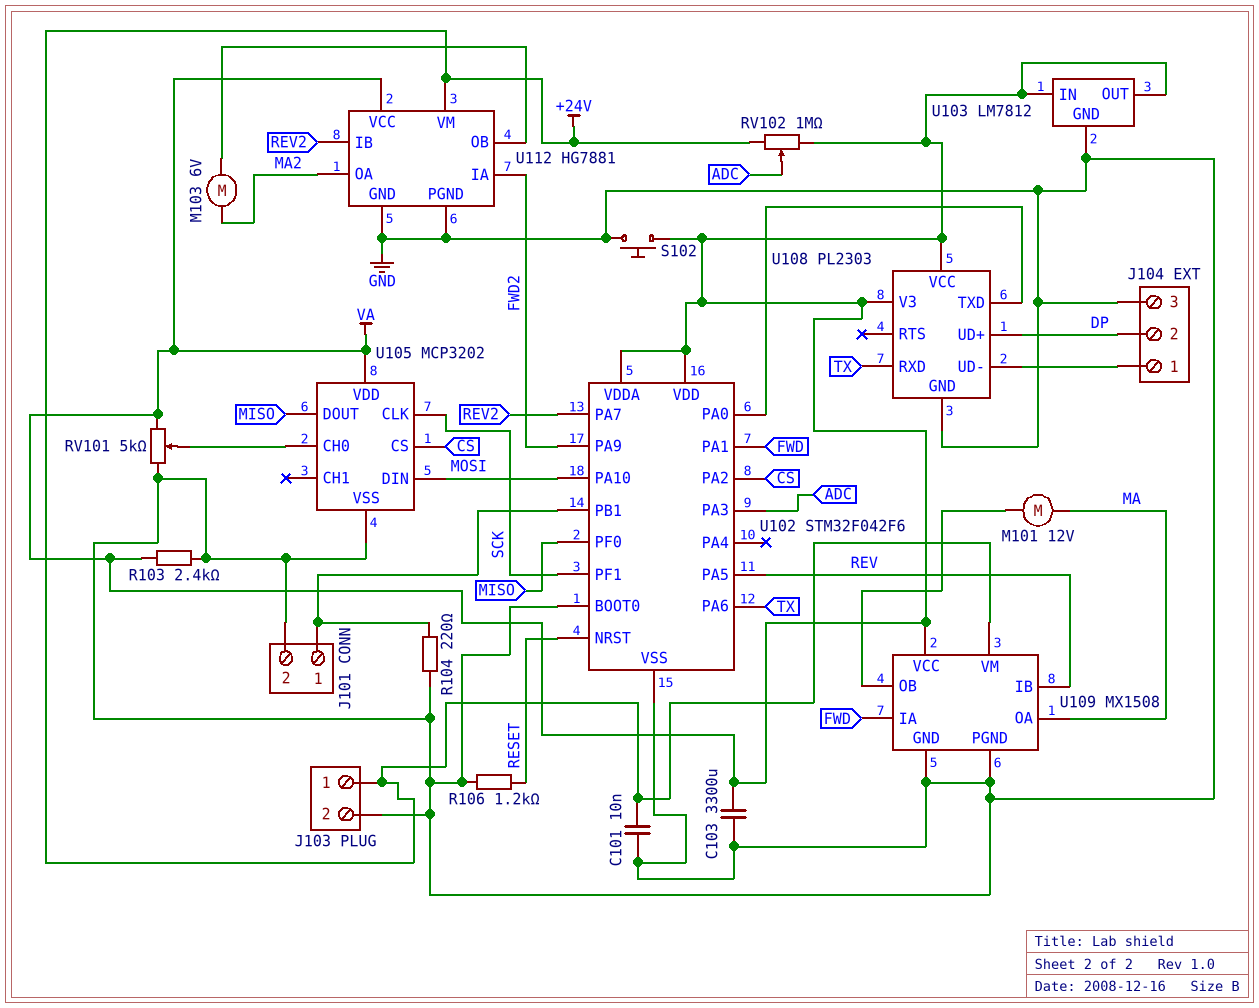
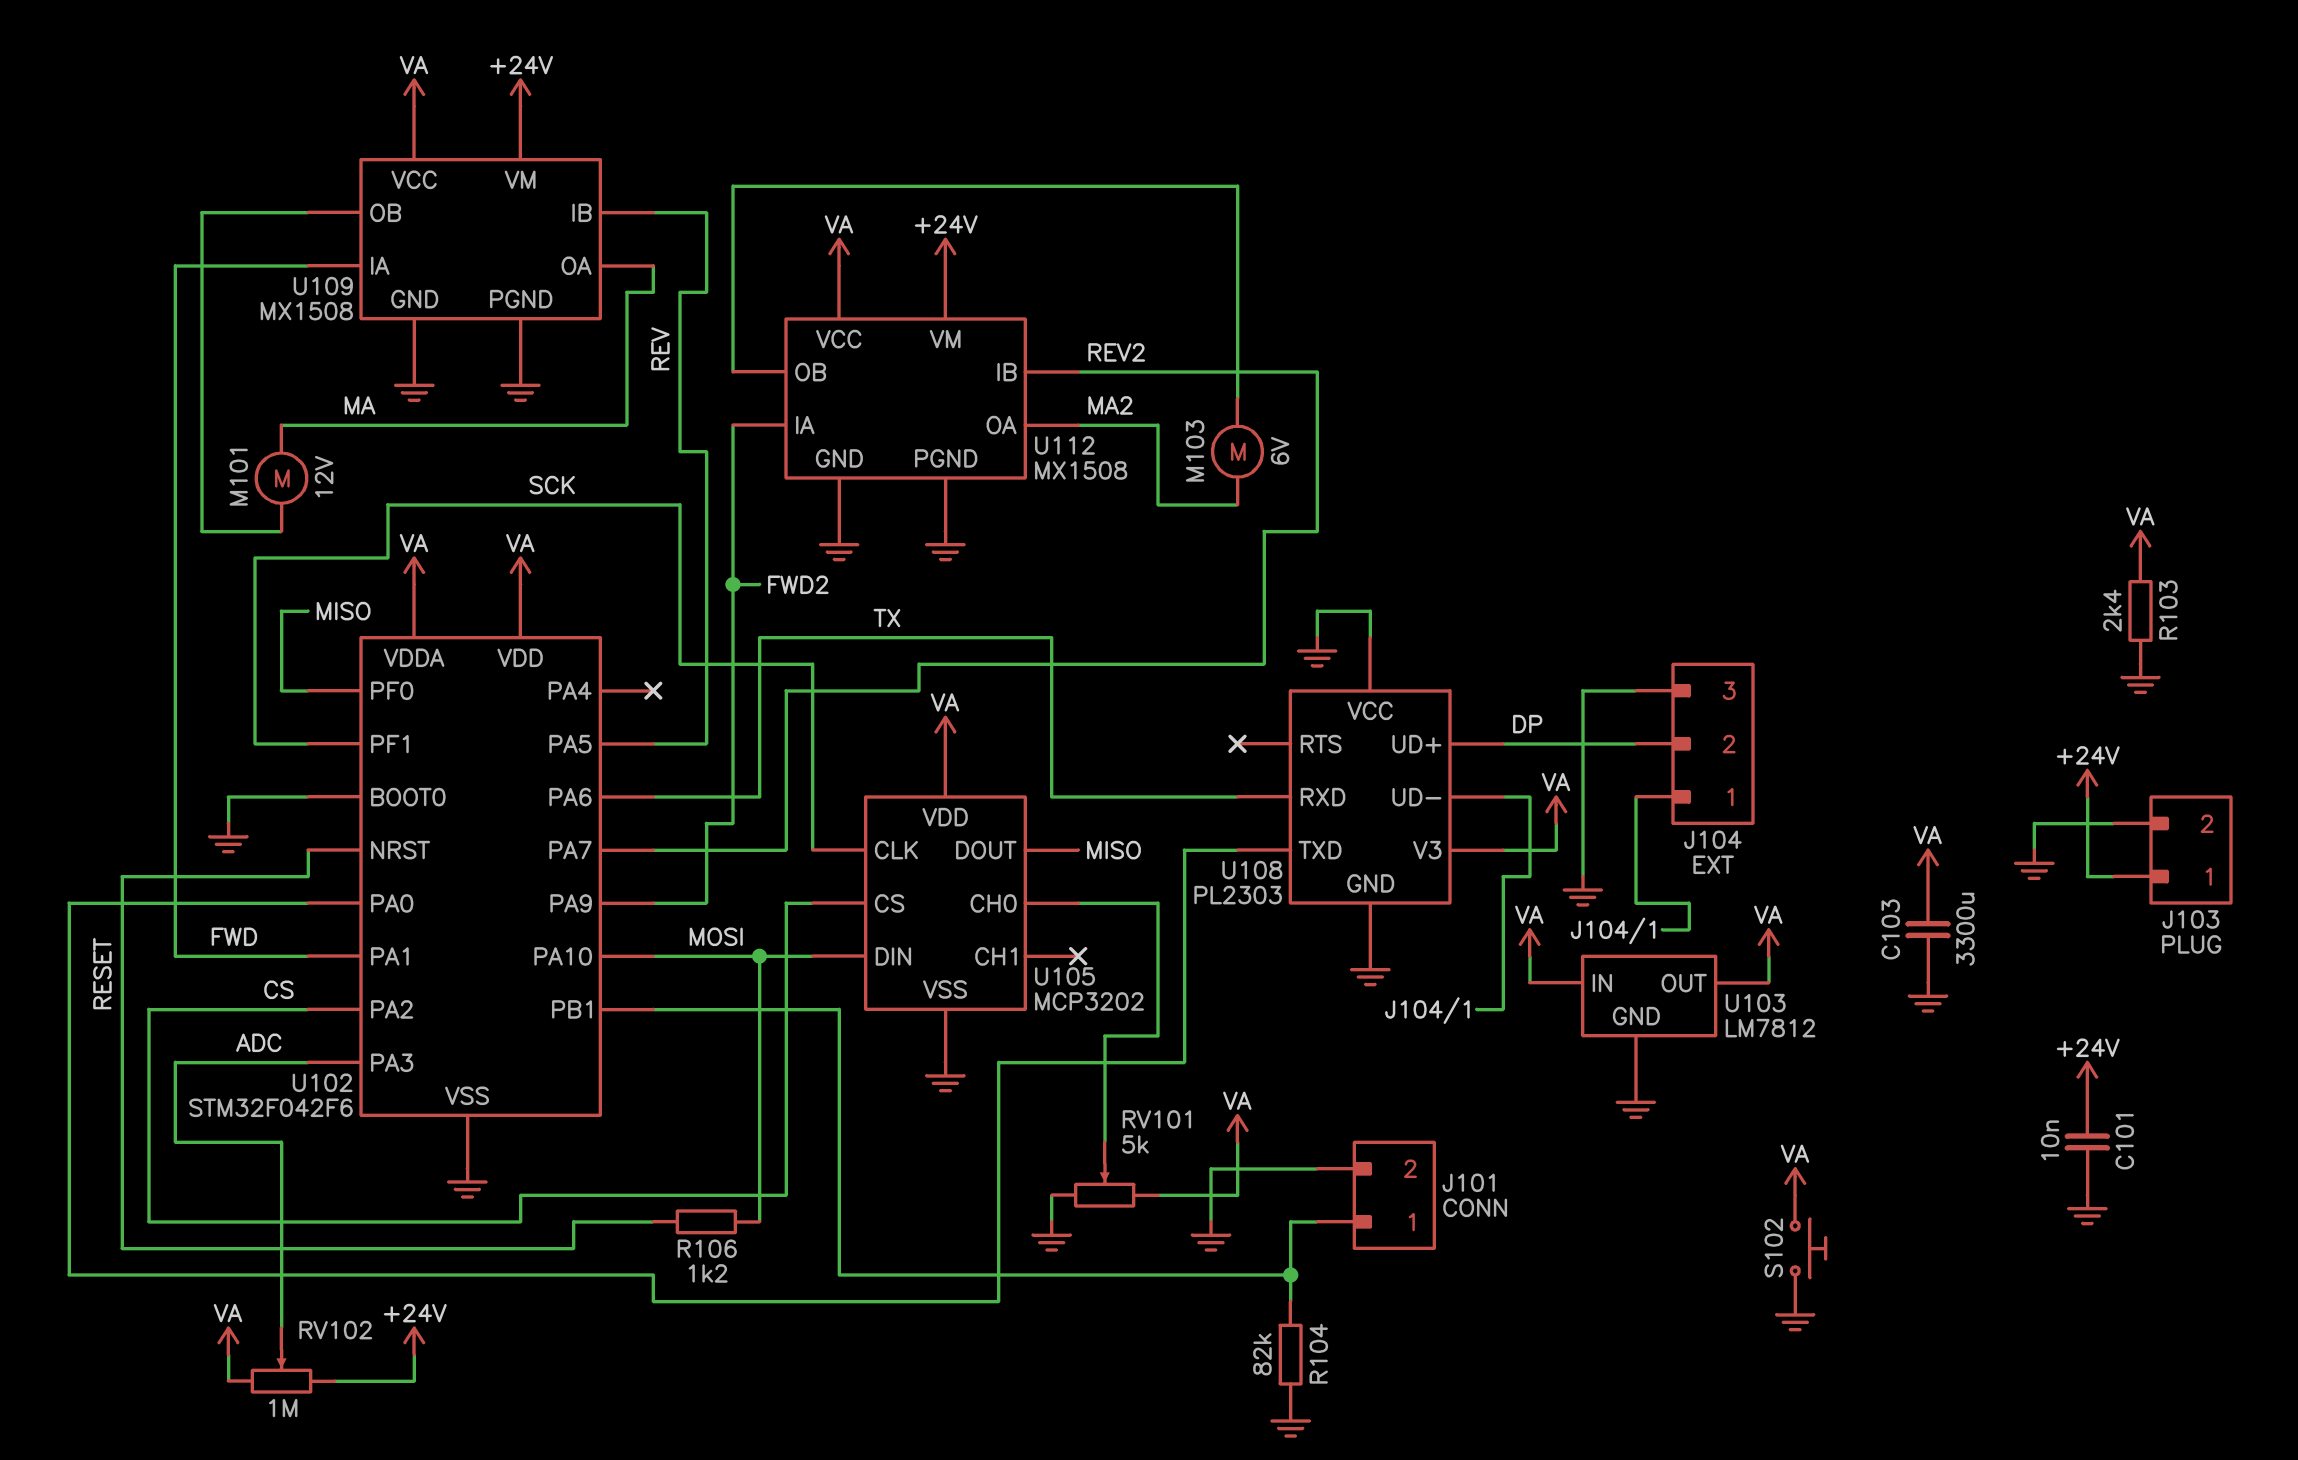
R104: 220 (GND, J101/1) -> 82k (GND, J101/1)
R106: 1.2k (GND, RESET) -> 1.2k (MOSI, RESET)
U108 pin VCC: VA -> GND
U112: HG7881 -> MX1508

